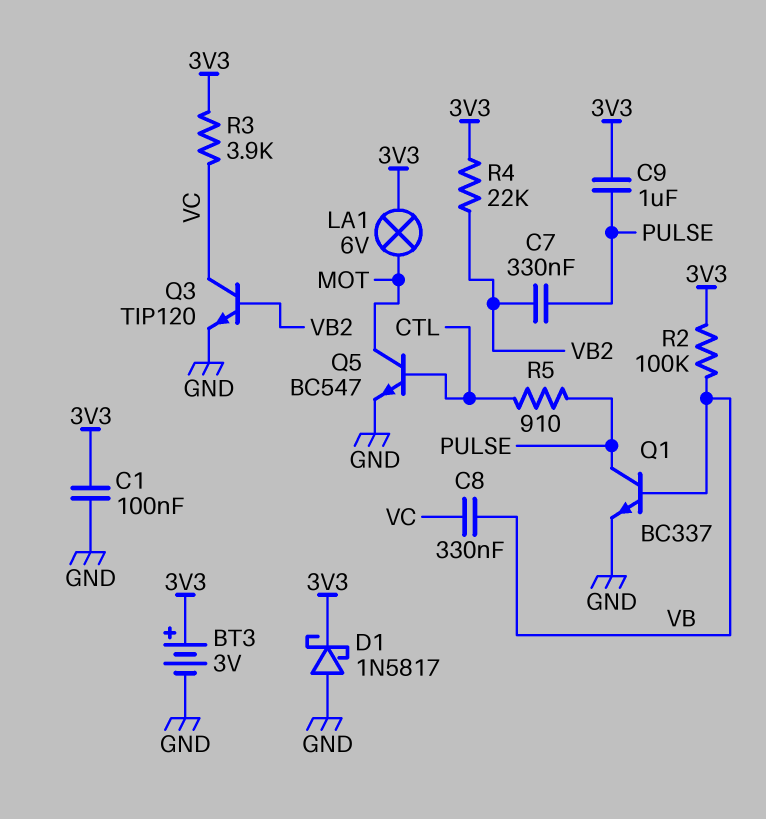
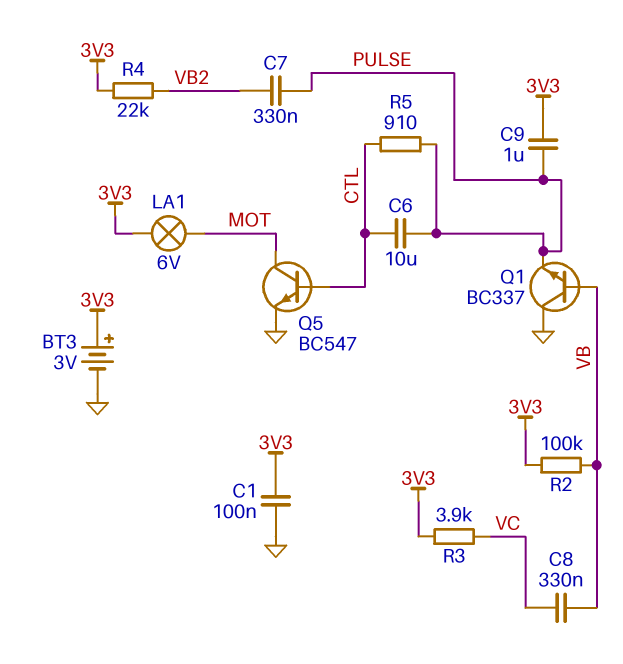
C6: none -> 10uF (CTL, PULSE)
D1: schottky 1N5817 (A GND, K 3V3) -> none
Q1: NPN BC337 (B VB, C PULSE, E GND) -> NPN BC337 (B VB, C GND, E PULSE)
Q3: NPN TIP120 (B VB2, C VC, E GND) -> none

